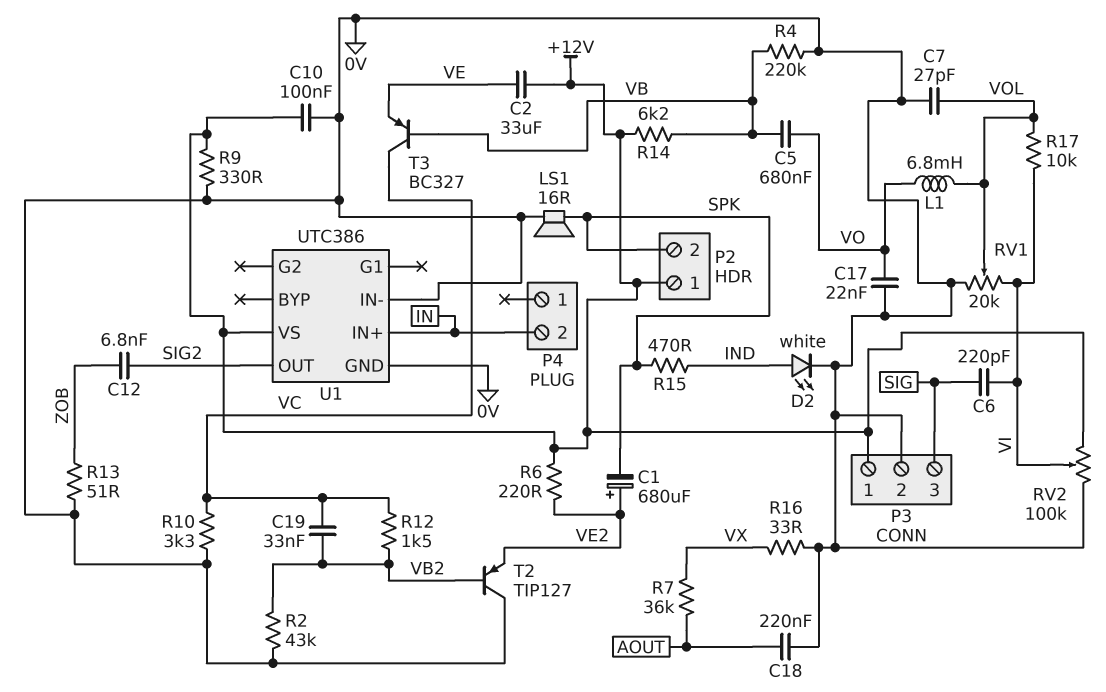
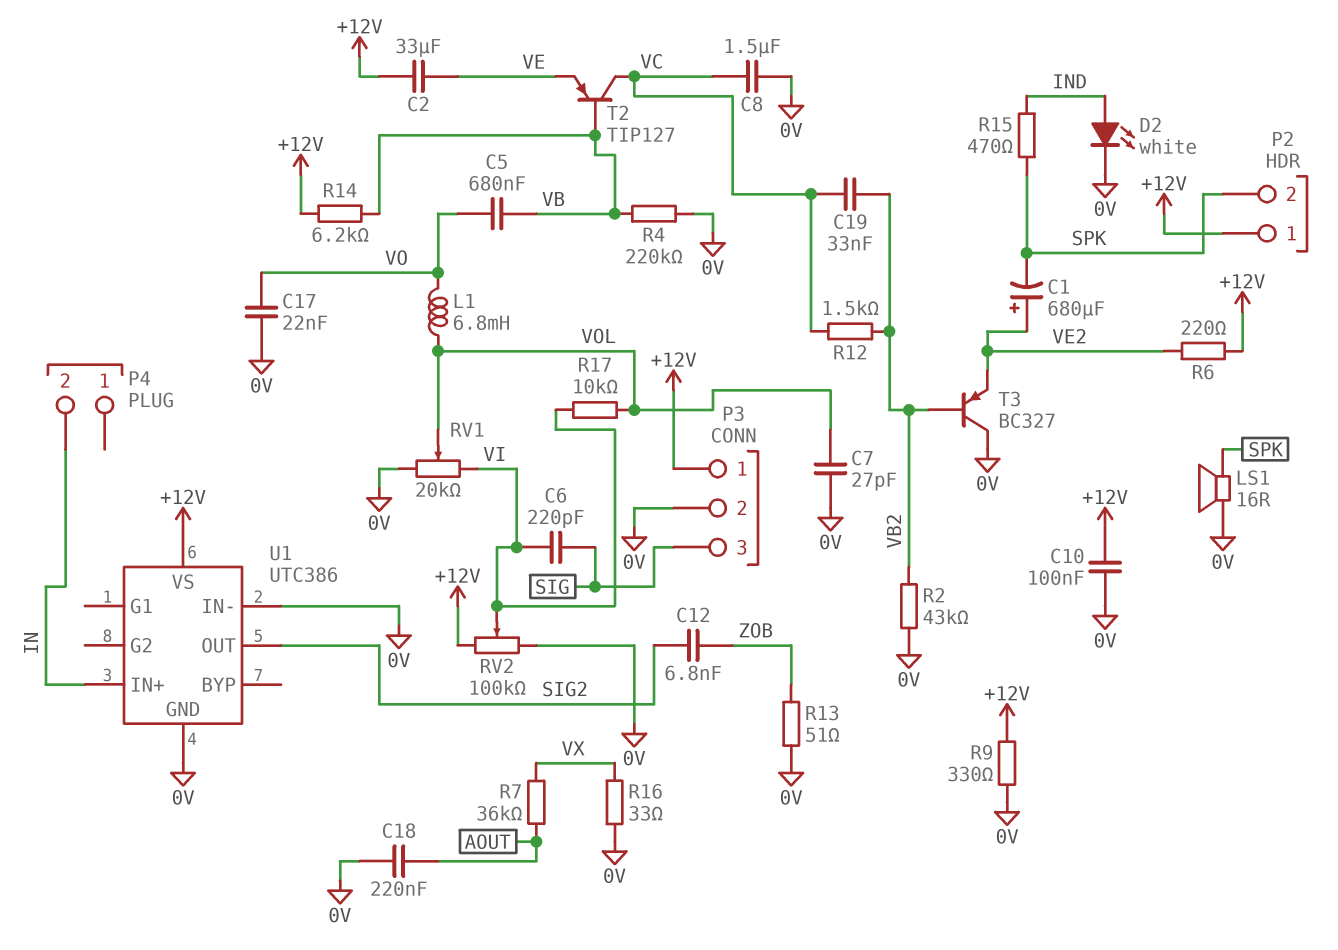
C8: none -> 1.5uF (0V, VC)
R10: 3.3k (0V, VC) -> none
T2: PNP TIP127 (B VB2, C 0V, E VE2) -> PNP TIP127 (B VB, C VC, E VE)
T3: PNP BC327 (B VB, C VC, E VE) -> PNP BC327 (B VB2, C 0V, E VE2)

